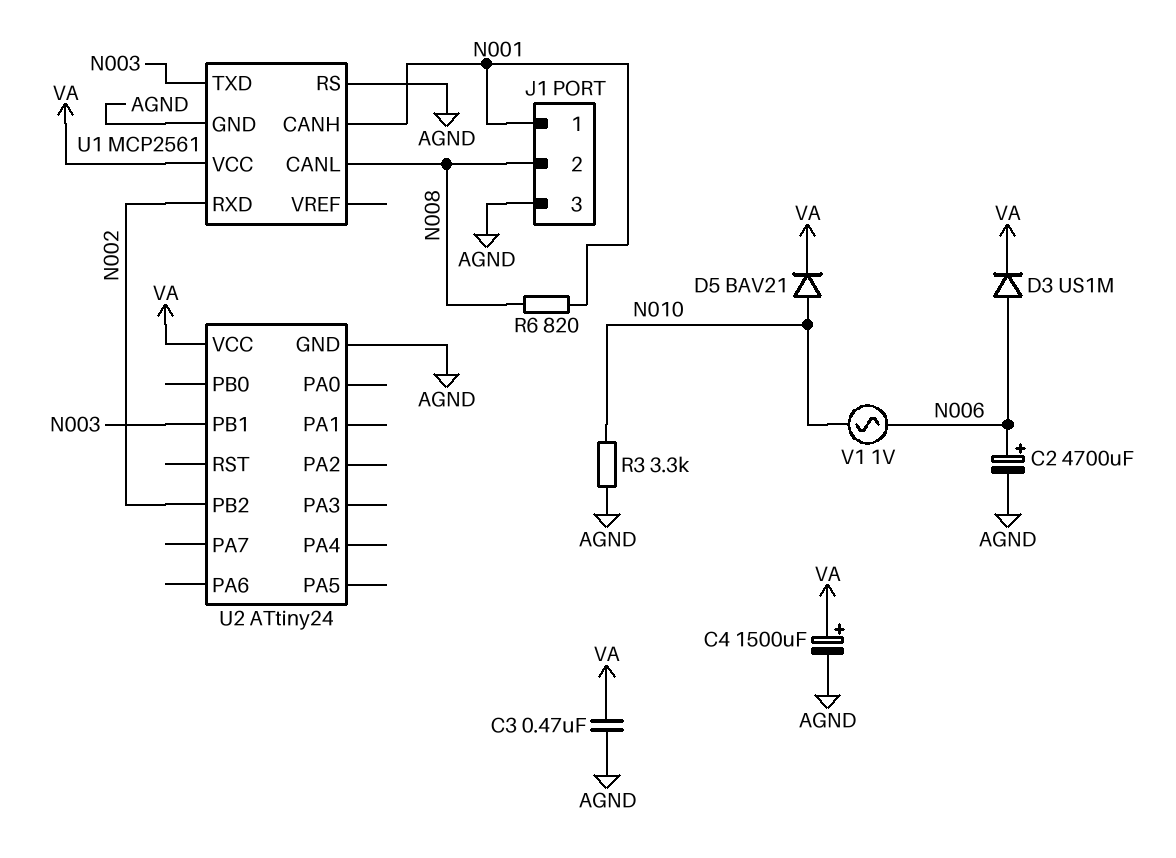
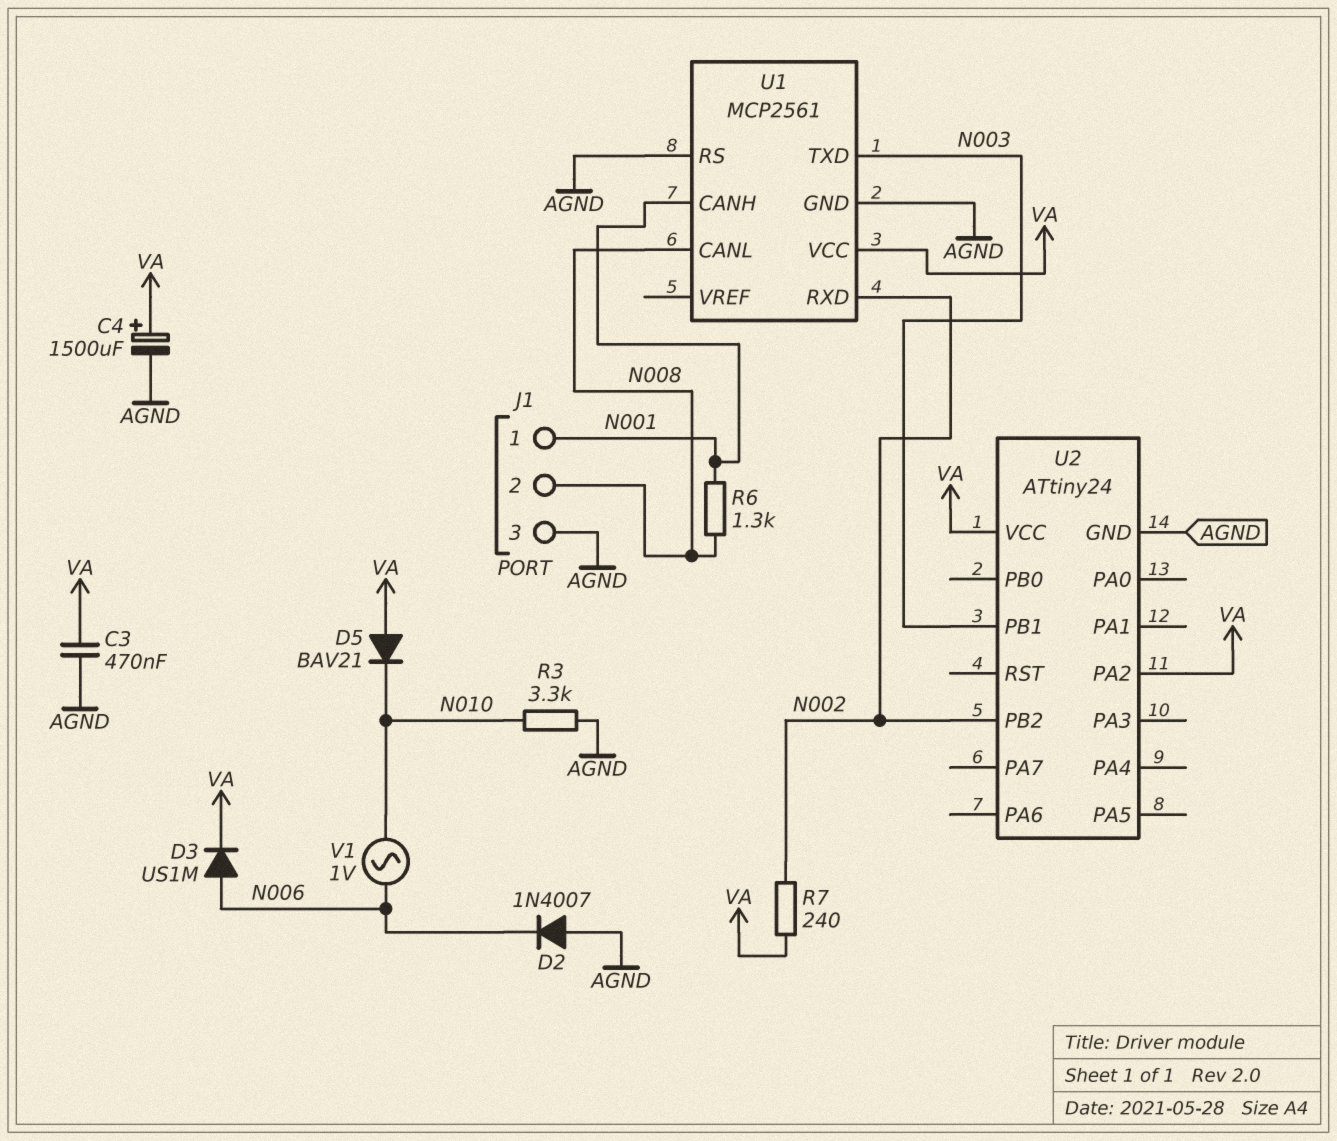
C2: 4700uF (plus N006, minus AGND) -> none
D2: none -> diode 1N4007 (A AGND, K N006)
D5: diode BAV21 (A N010, K VA) -> diode BAV21 (A VA, K N010)
R6: 820 (N001, N008) -> 1.3k (N001, N008)
R7: none -> 240 (N002, VA)
U2 pin PA2: none -> VA

